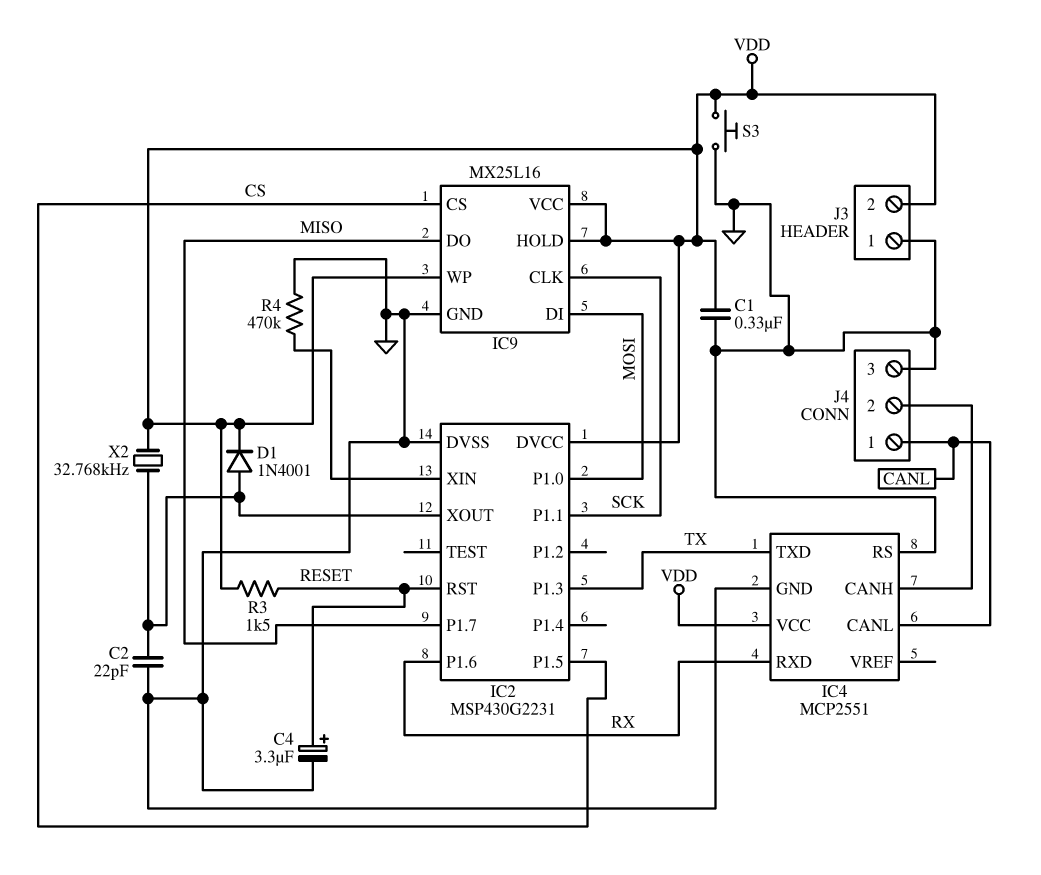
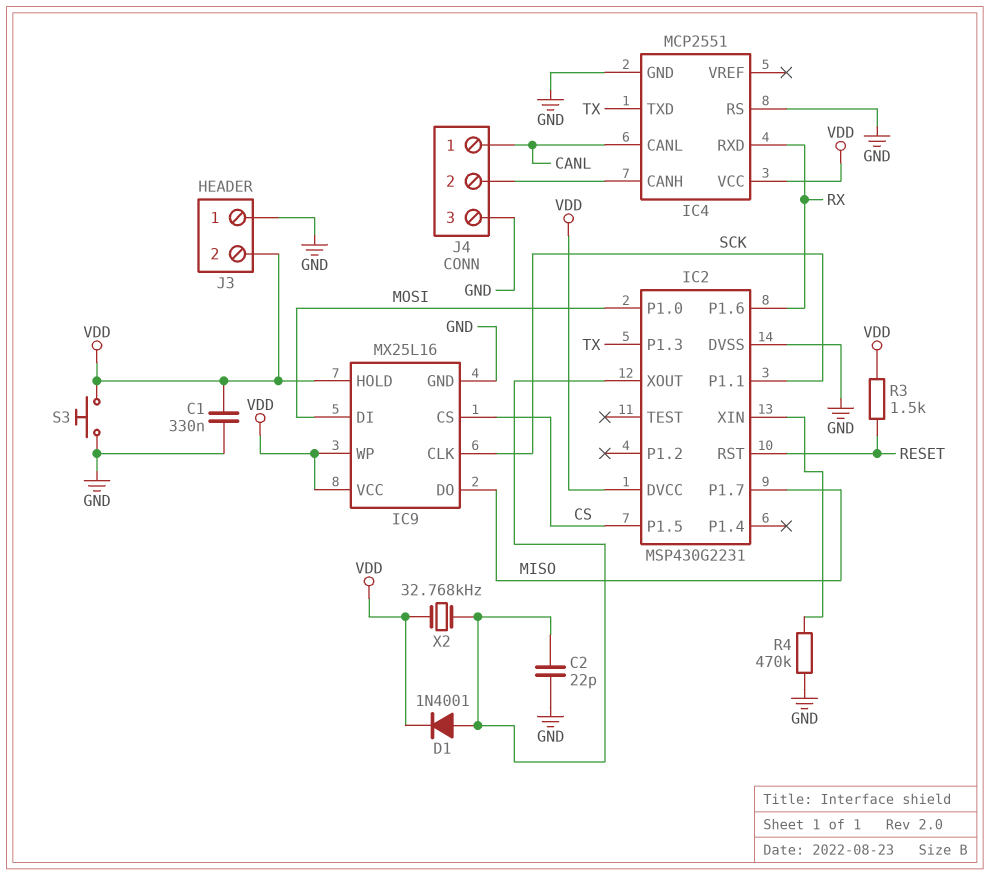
C4: 3.3uF (plus RESET, minus GND) -> none

